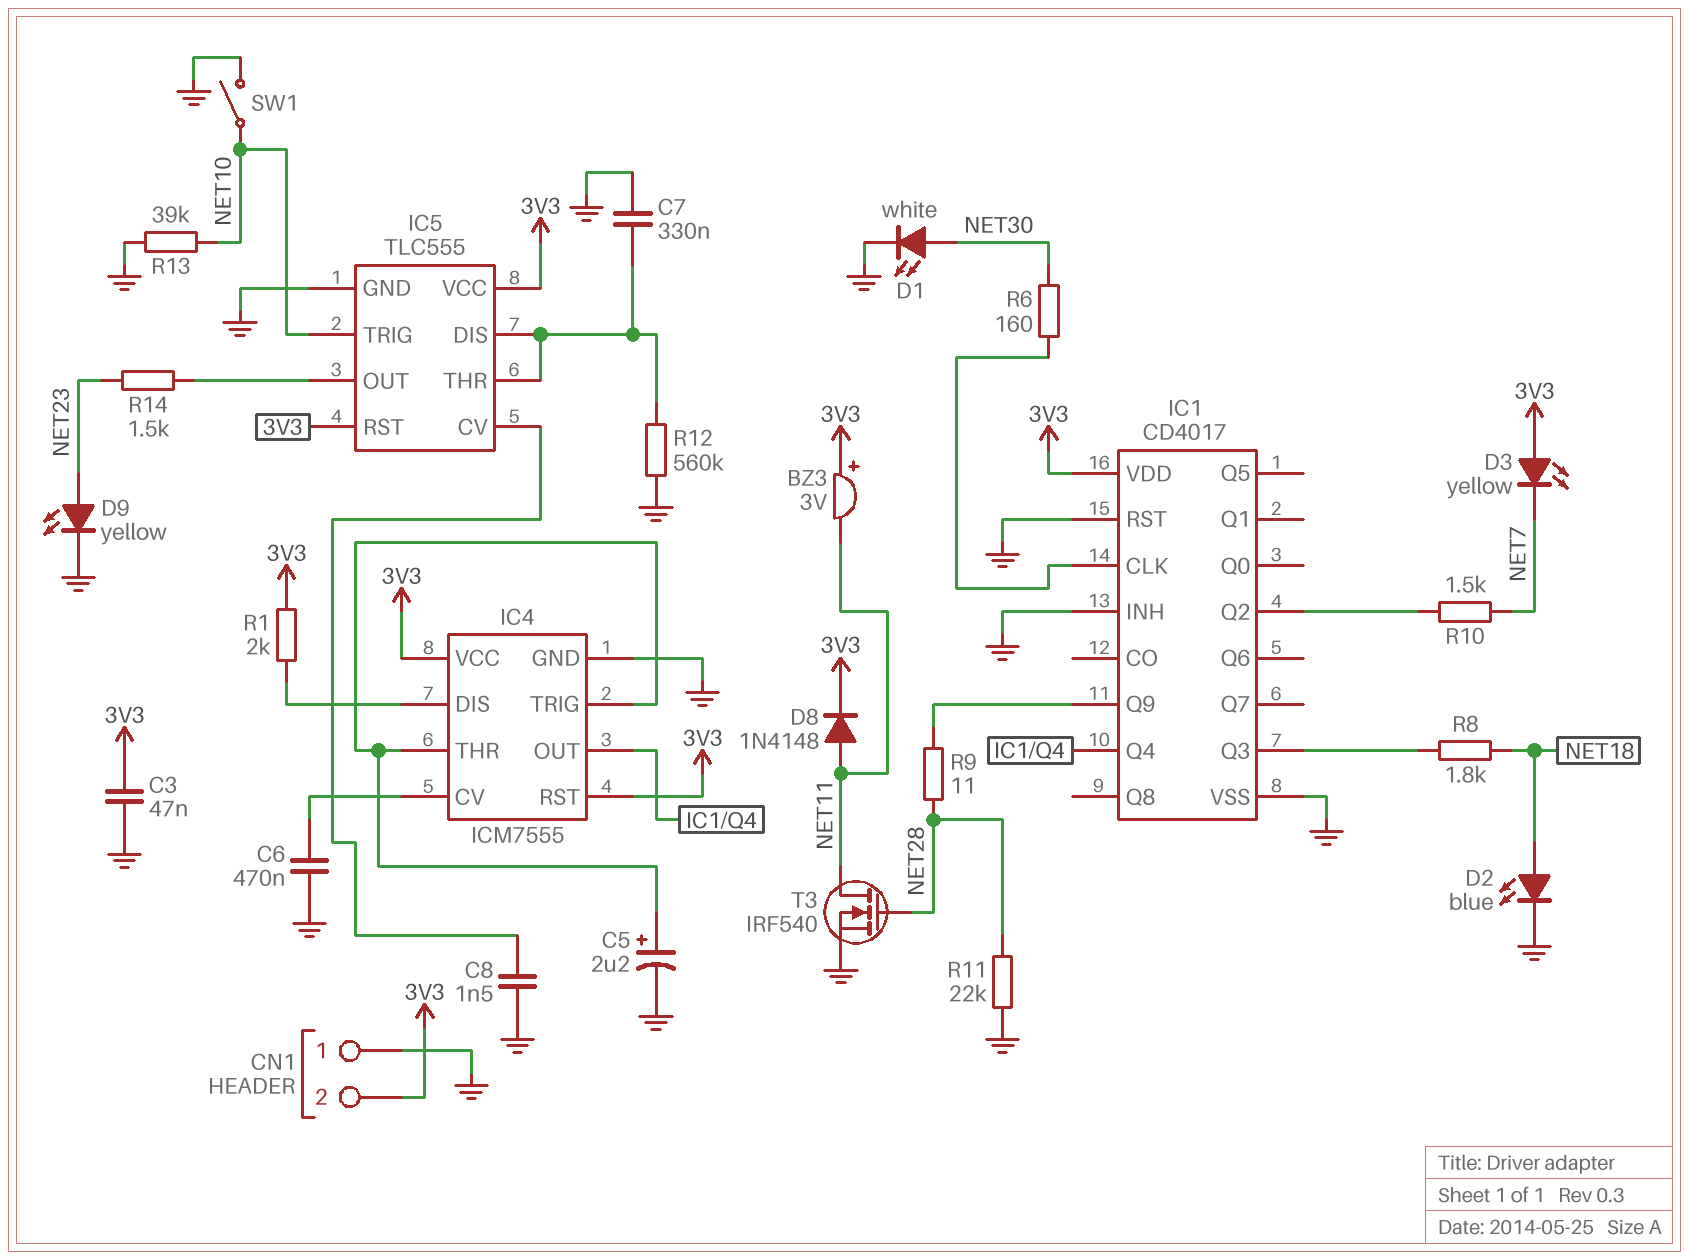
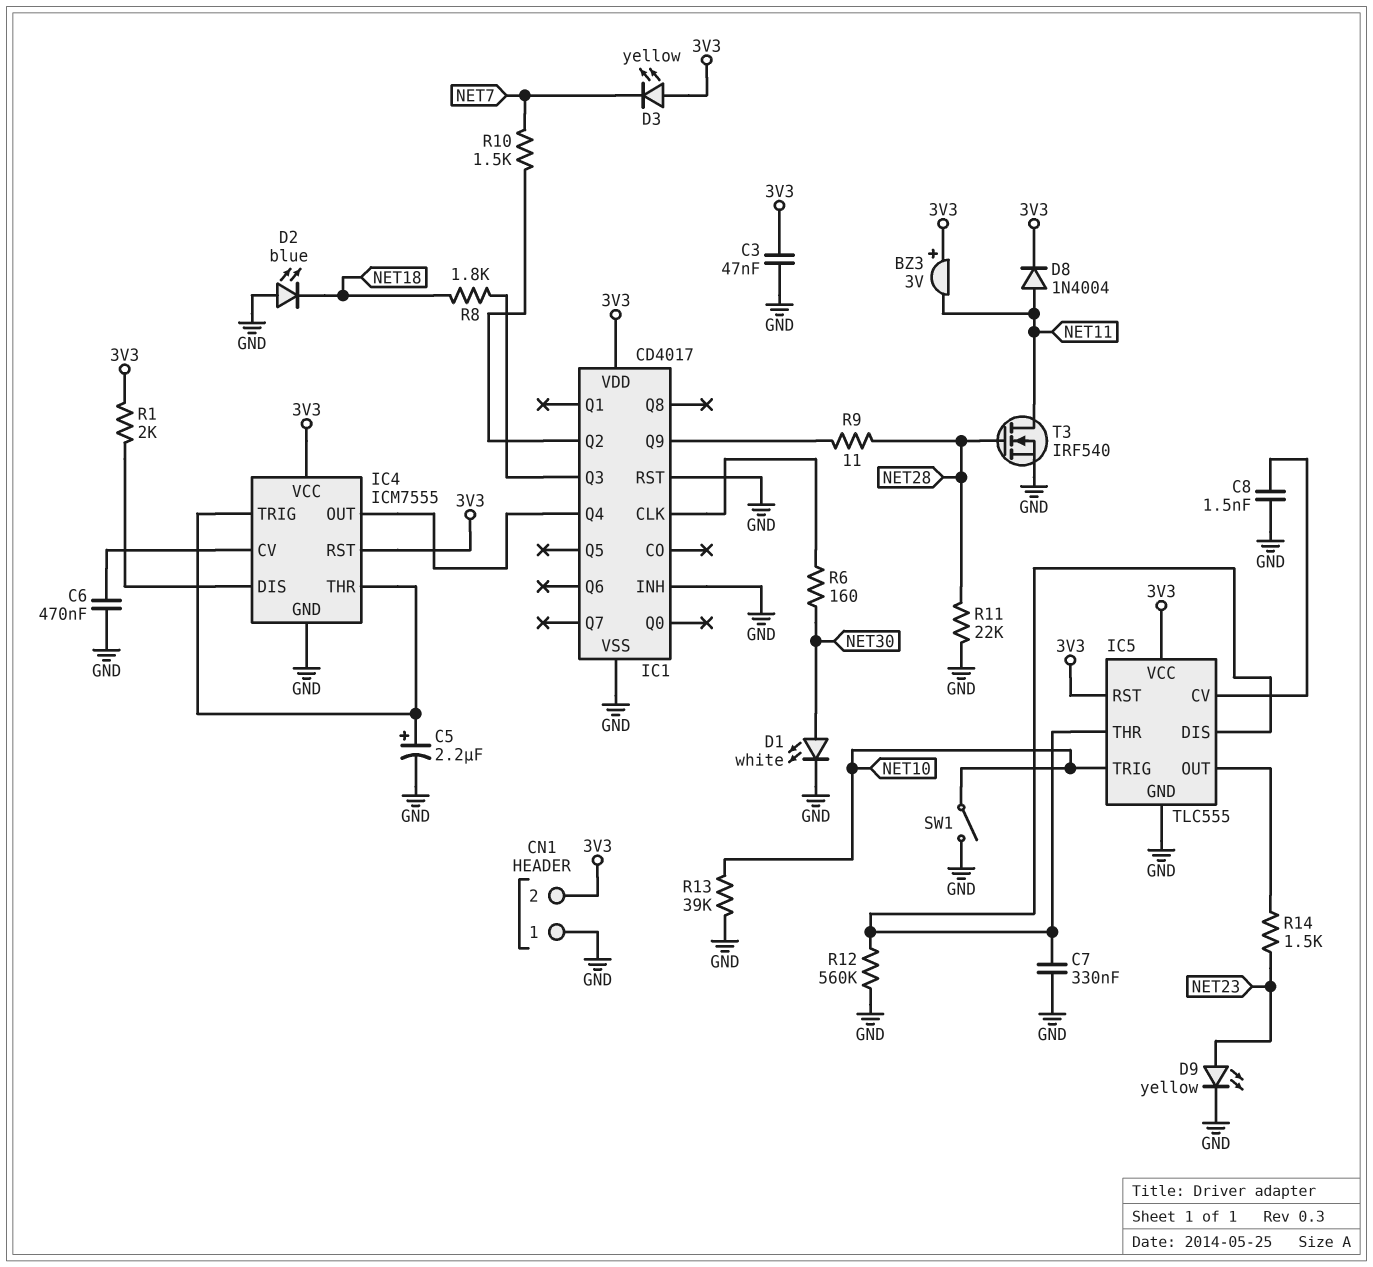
D2: LED blue (A NET18, K GND) -> LED blue (A GND, K NET18)
D8: diode 1N4148 (A NET11, K 3V3) -> diode 1N4004 (A NET11, K 3V3)

